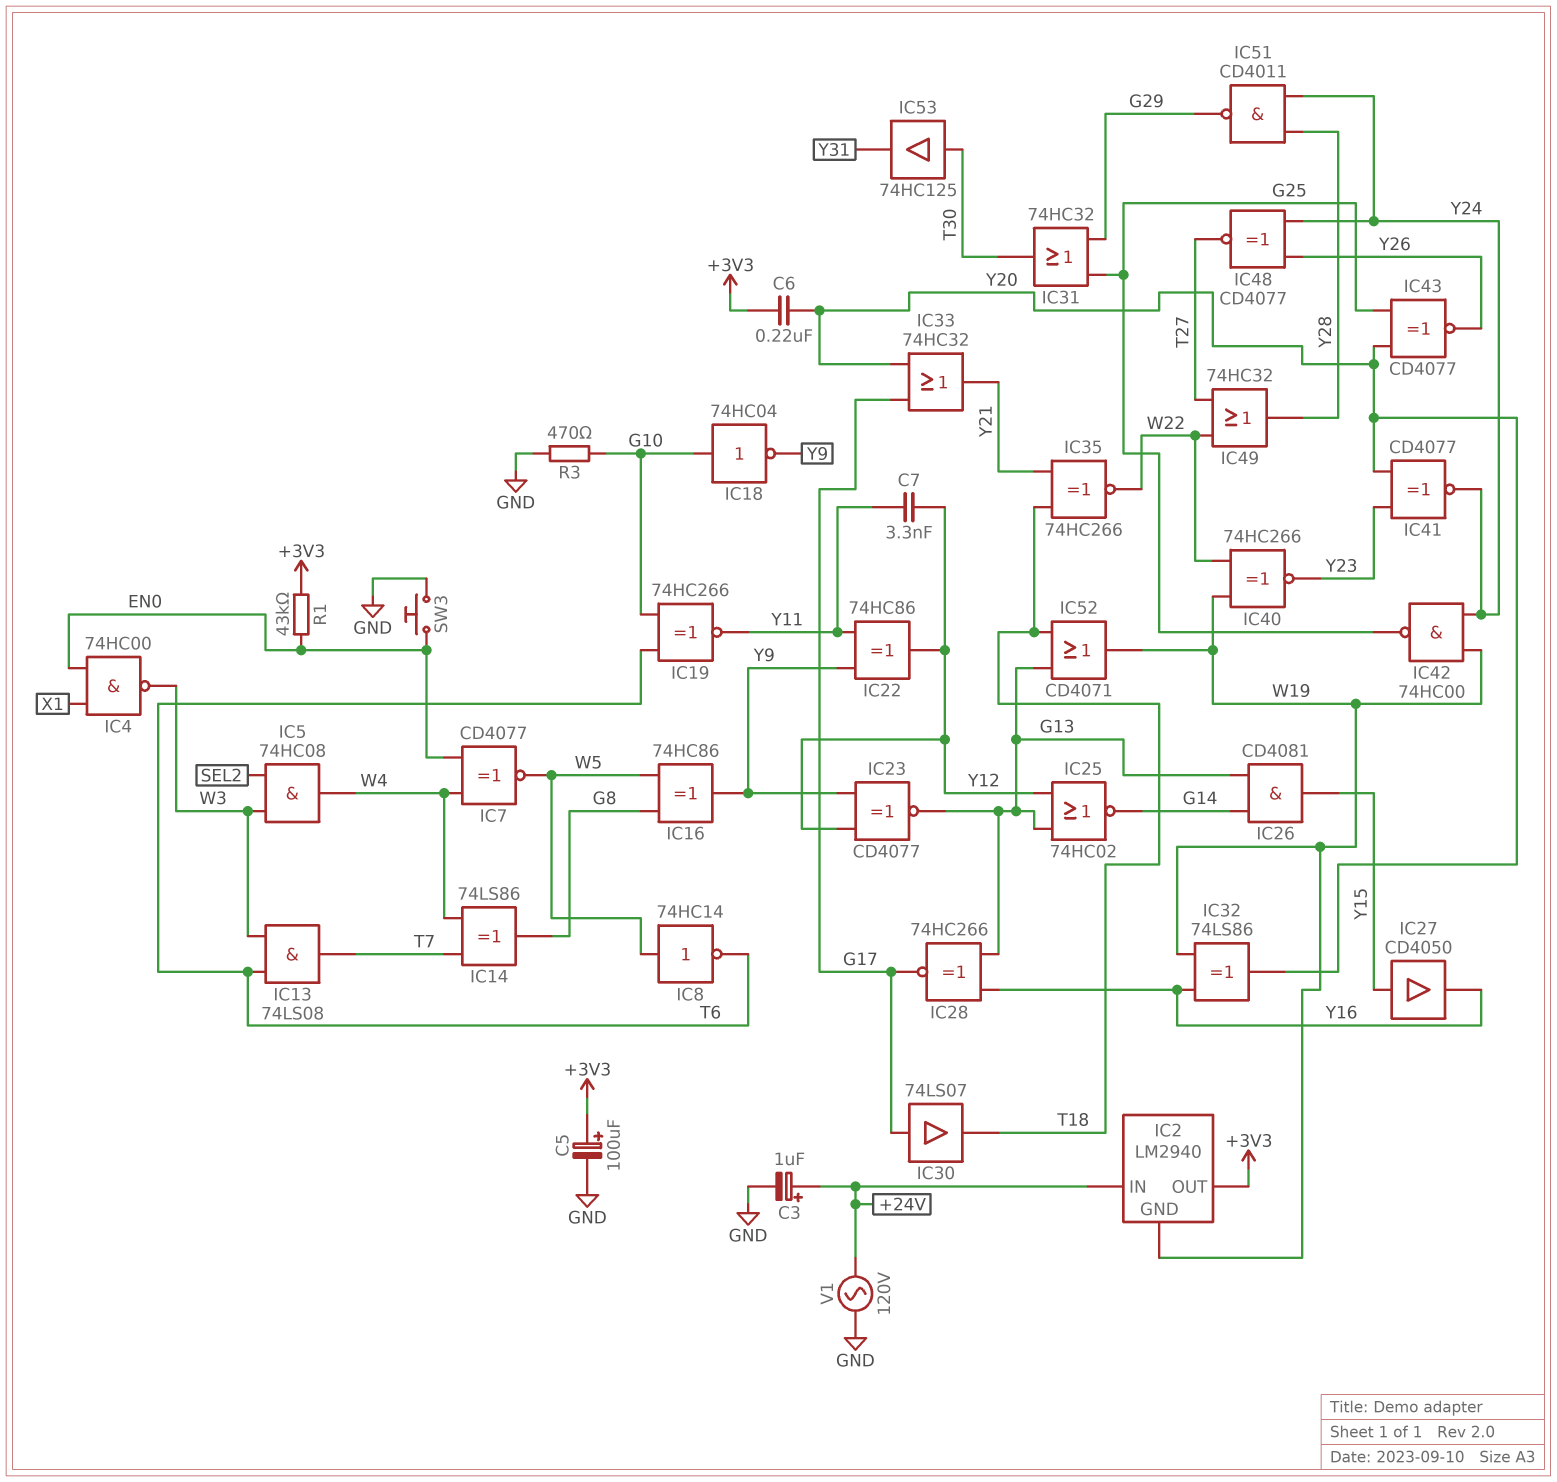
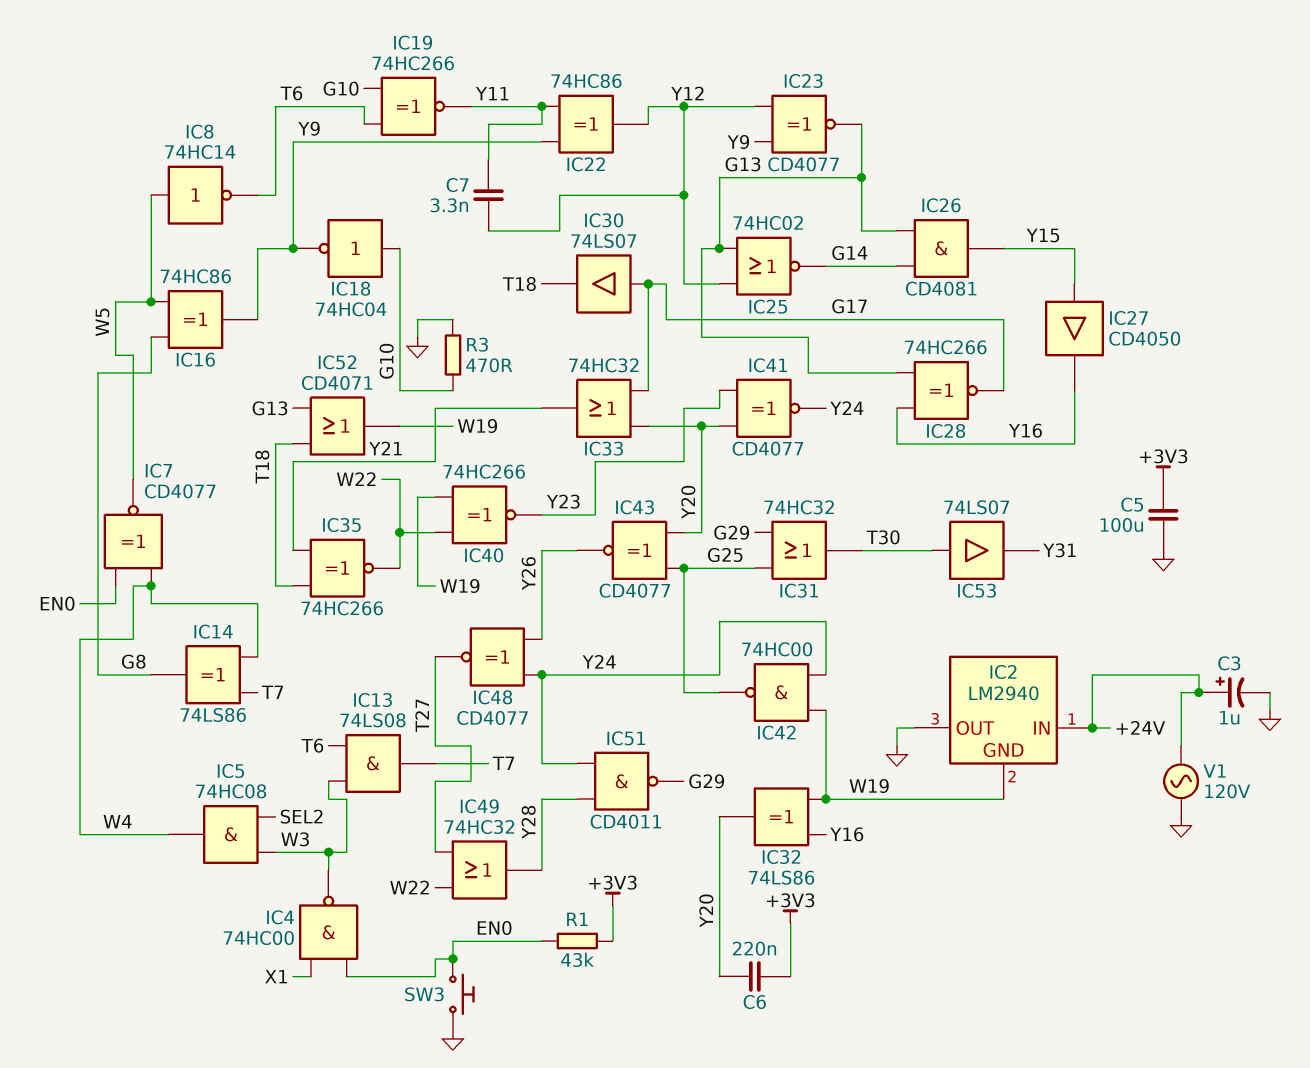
C5: 100uF (plus +3V3, minus GND) -> 100uF (+3V3, GND)
IC2 pin OUT: +3V3 -> GND
IC53: buffer 74HC125 (in T30, out Y31) -> buffer 74LS07 (in T30, out Y31)

